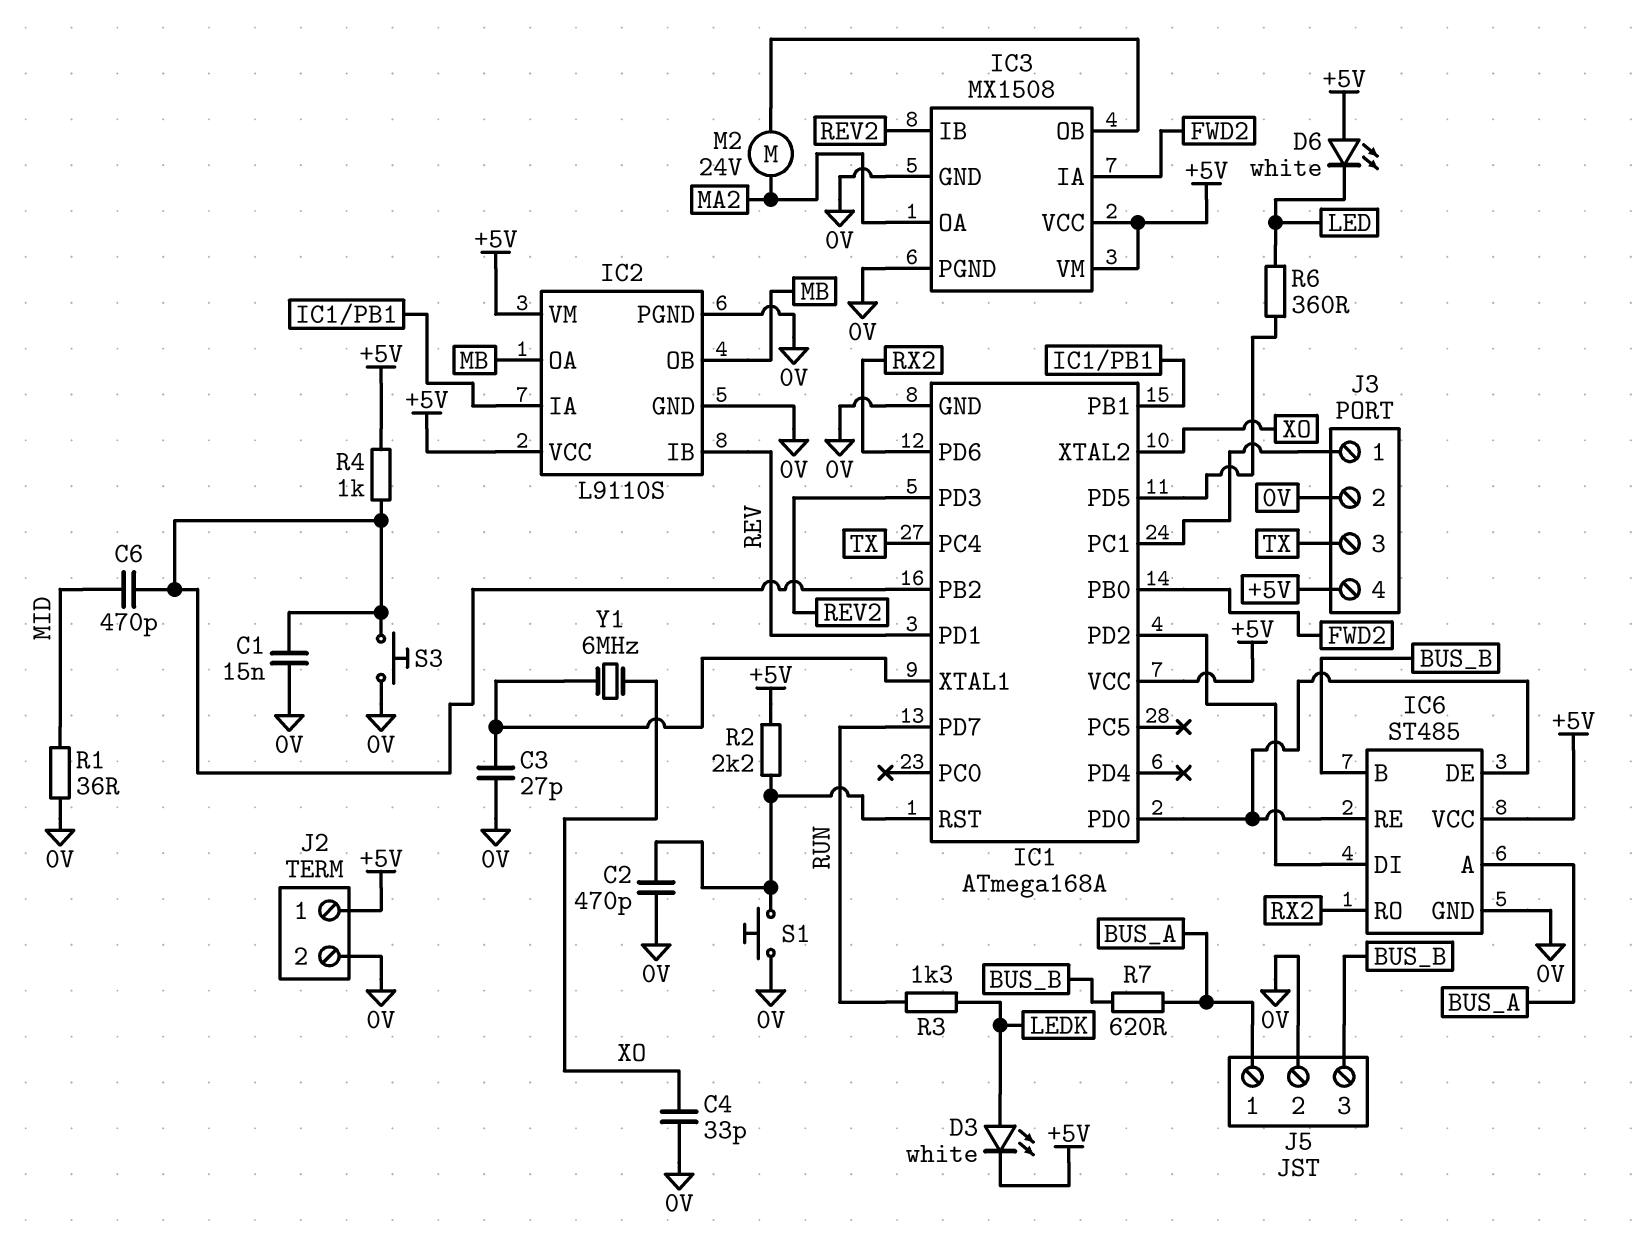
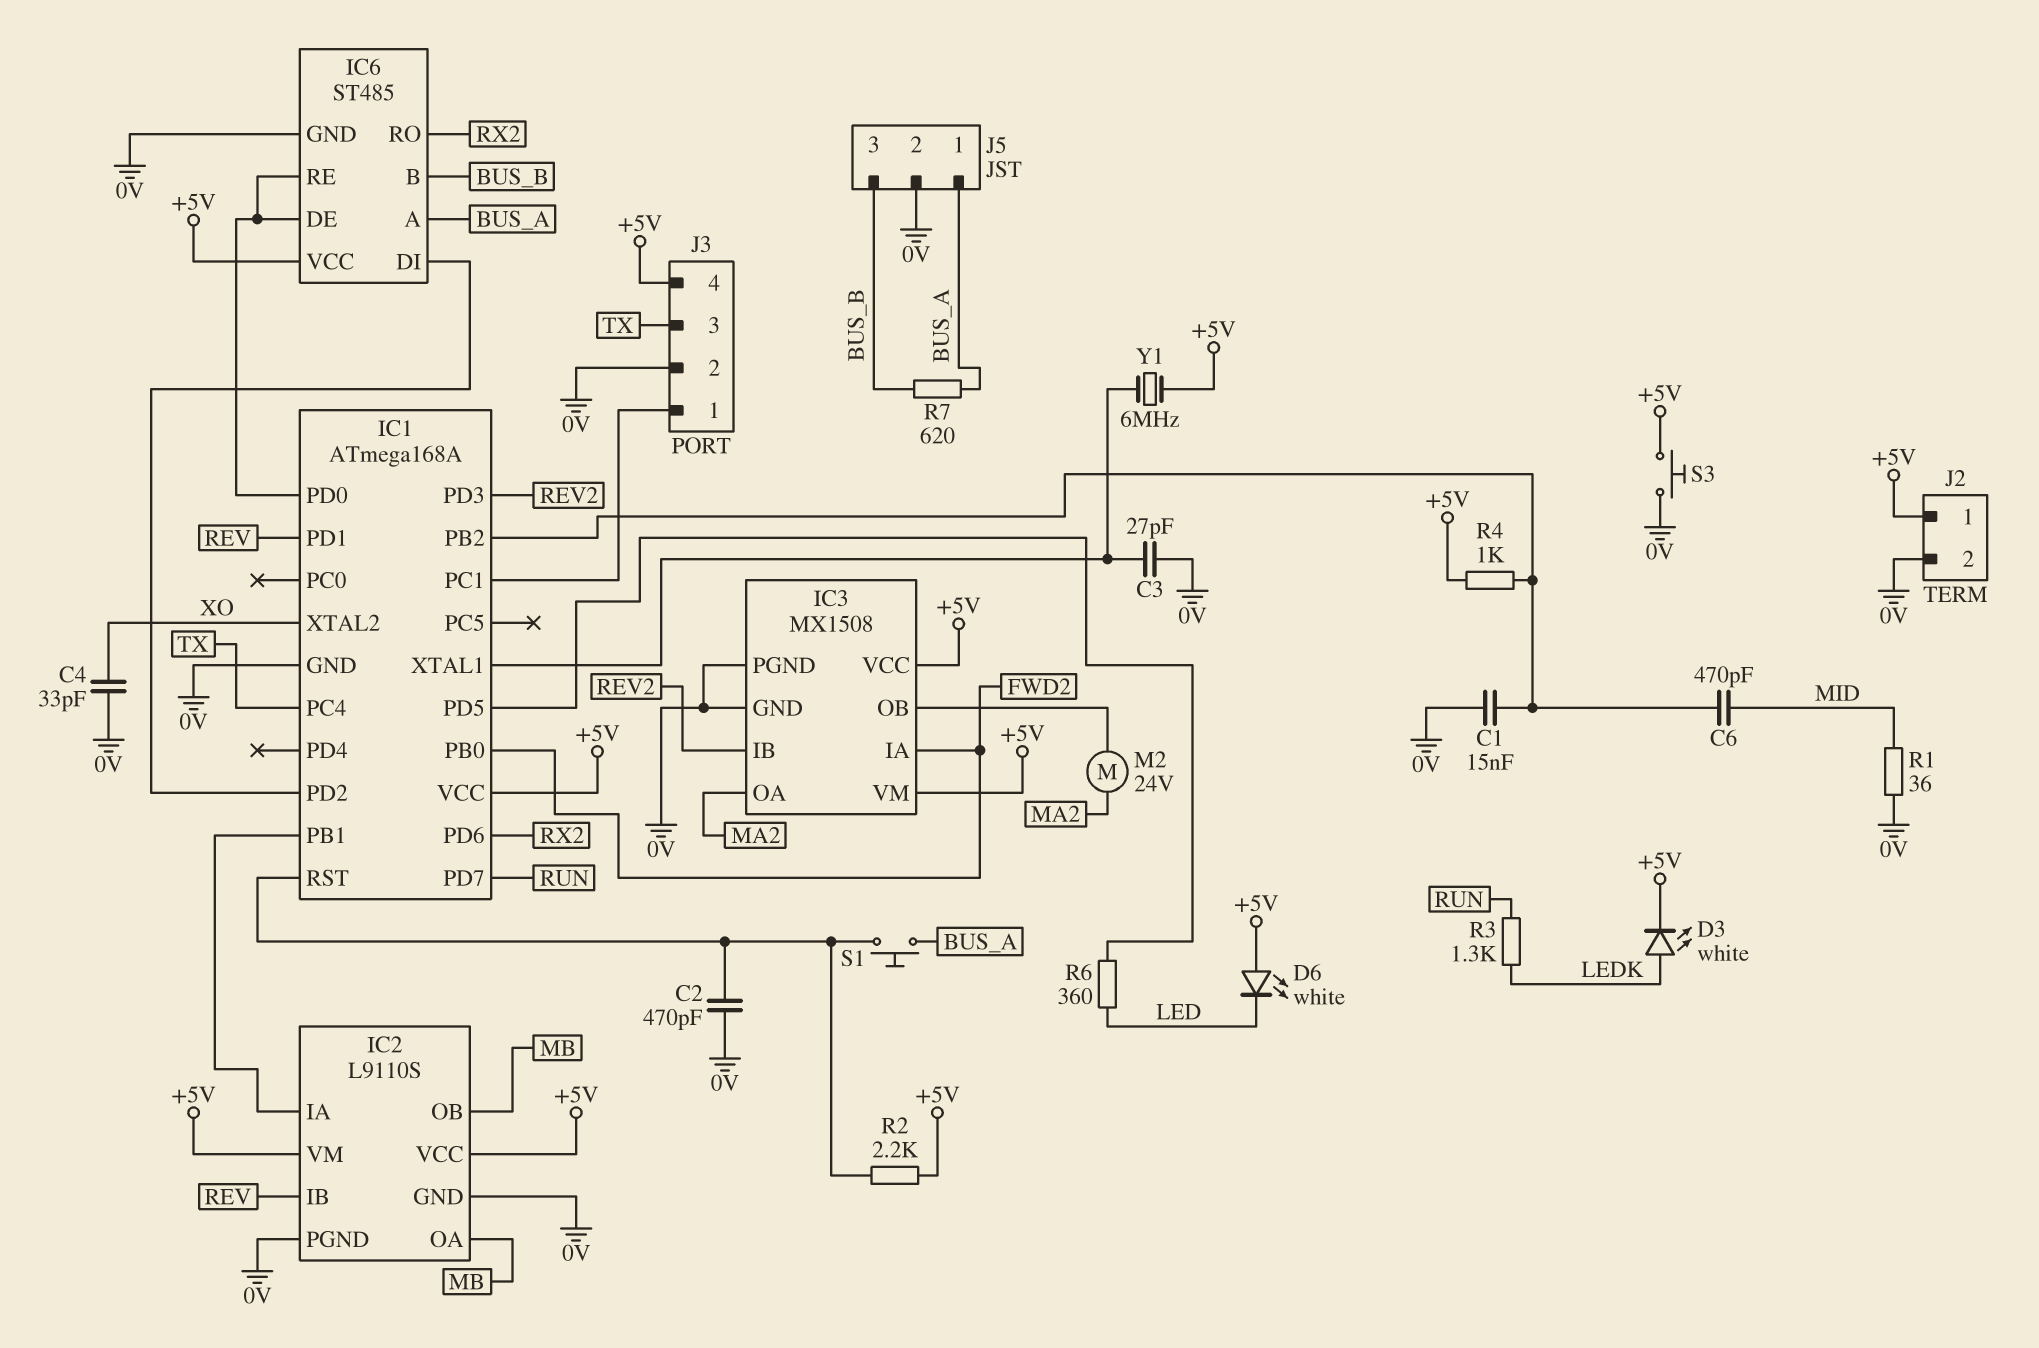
S1: button (0V, IC1/RST) -> button (BUS_A, IC1/RST)
S3: button (0V, IC1/PB2) -> button (+5V, 0V)
Y1: 6MHz (IC1/XTAL1, XO) -> 6MHz (+5V, IC1/XTAL1)

